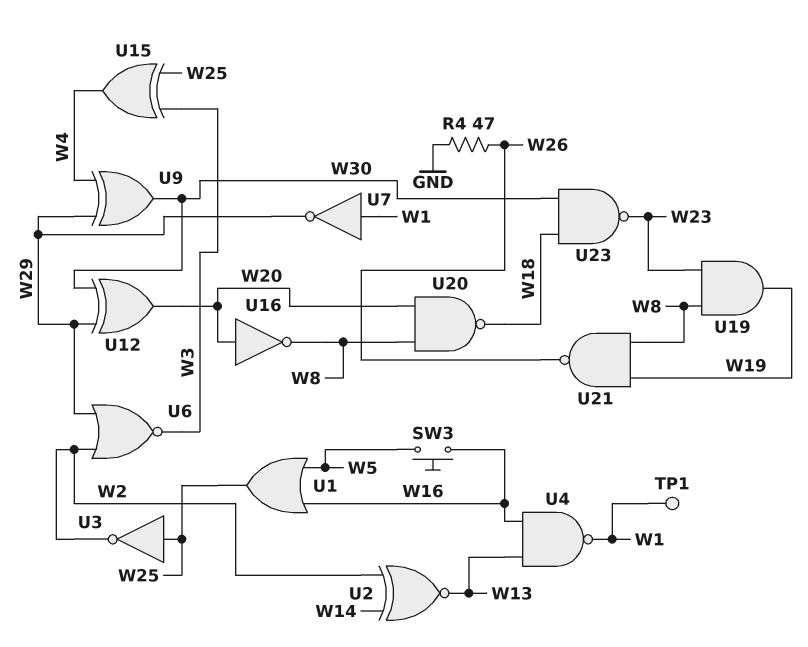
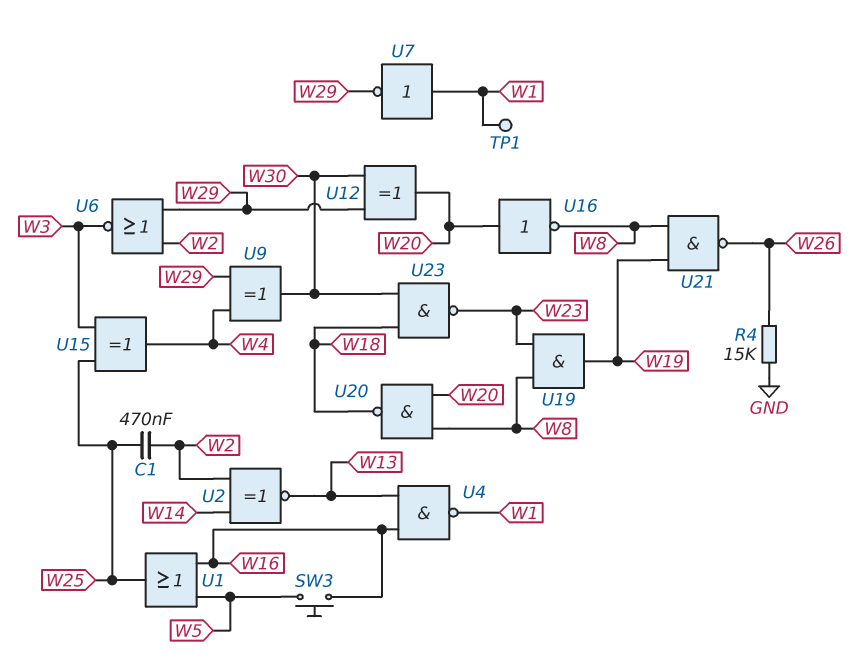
C1: none -> 470nF (W2, W25)
R4: 47 (GND, W26) -> 15k (GND, W26)
U3: NOT (in W25, out W2) -> none

